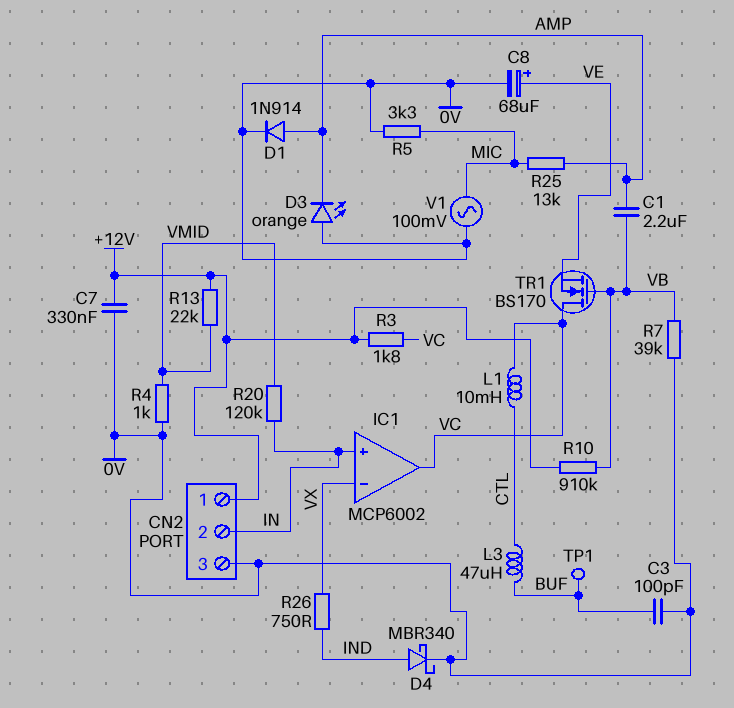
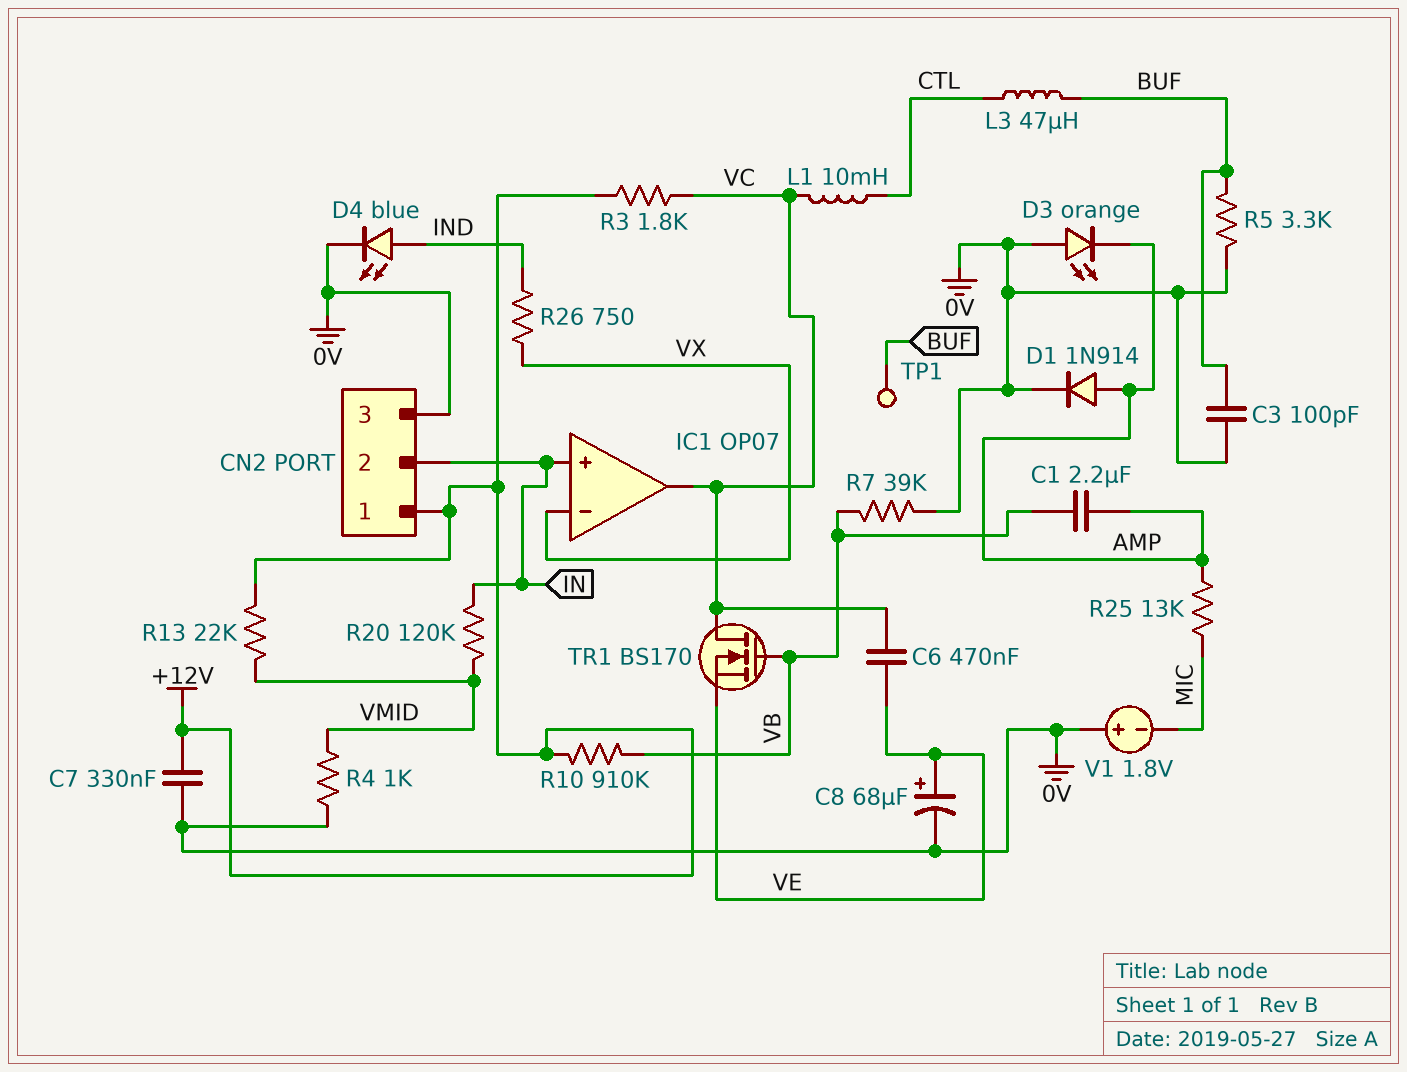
C6: none -> 470nF (VC, VE)
D4: schottky MBR340 (A IND, K 0V) -> LED blue (A IND, K 0V)
IC1: MCP6002 -> OP07
R5: 3.3k (0V, MIC) -> 3.3k (0V, BUF)
V1: AC 100mV (0V, MIC) -> 1.8V (plus 0V, minus MIC)

